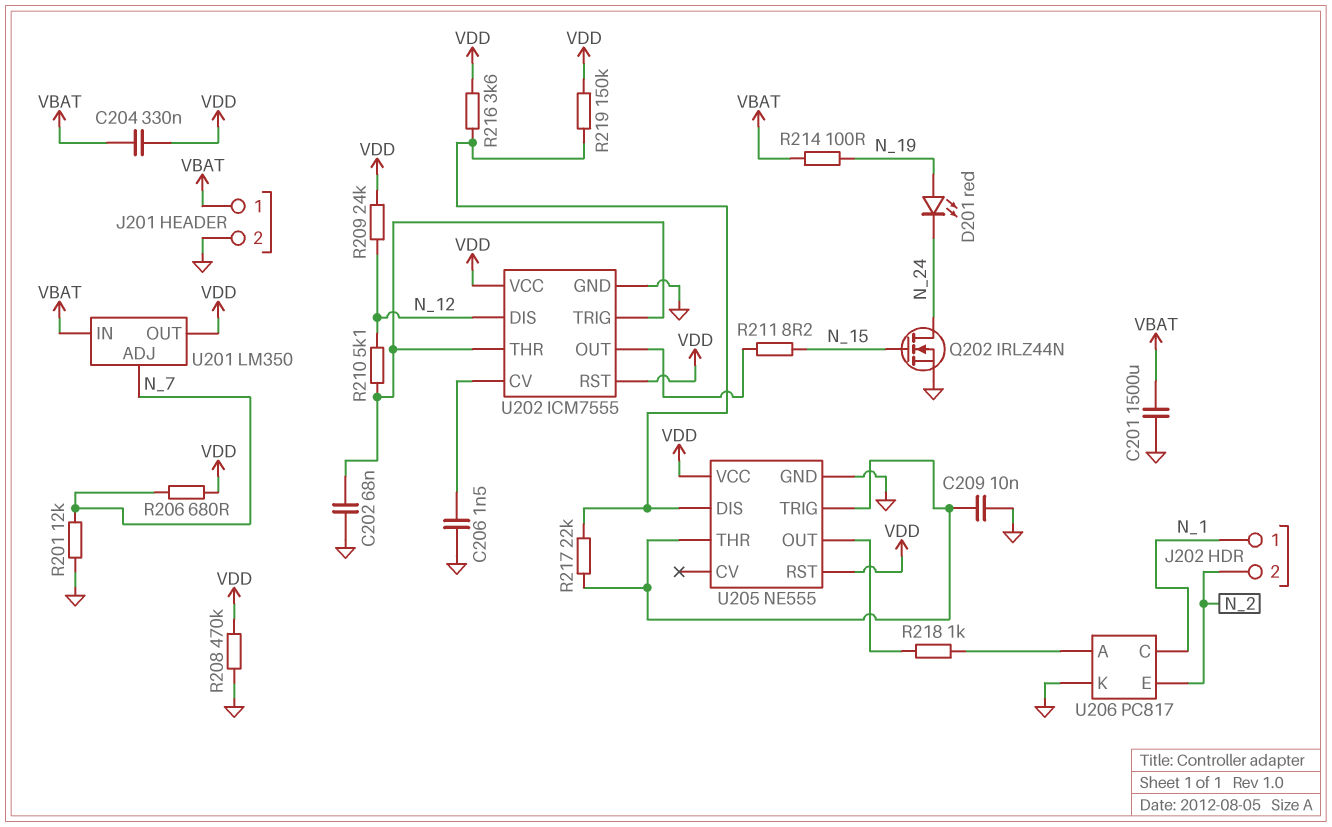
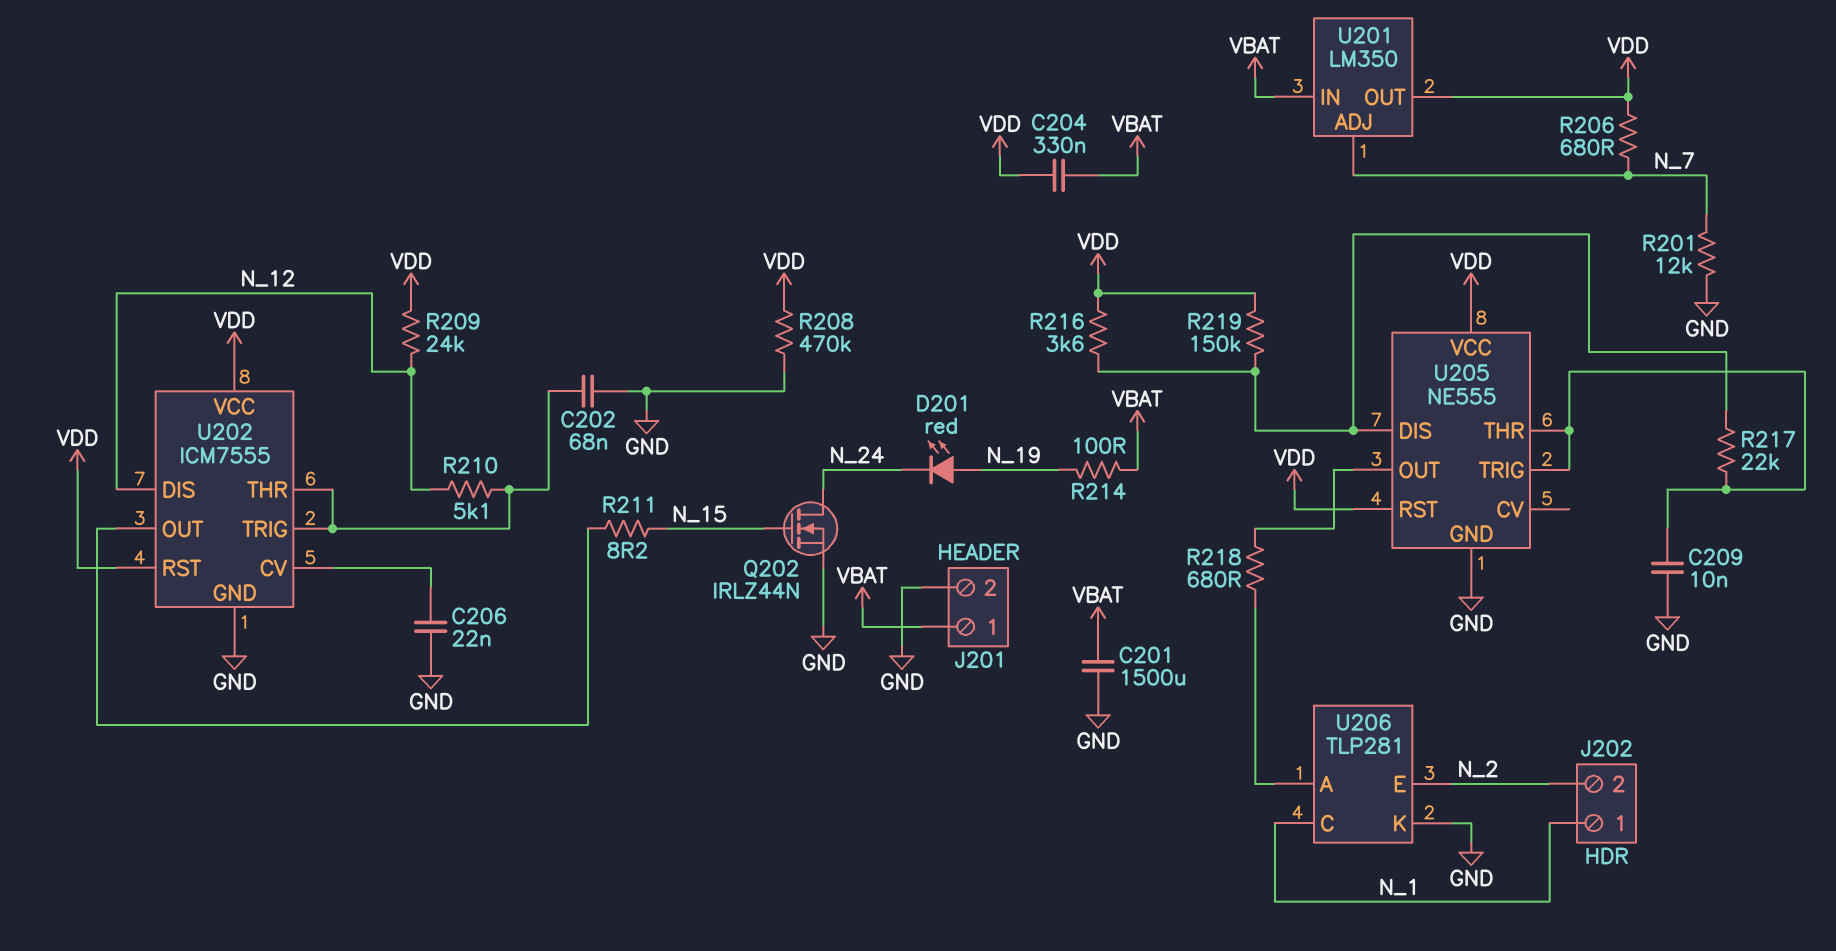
C206: 1.5nF (GND, U202/CV) -> 22nF (GND, U202/CV)
R218: 1k (U205/OUT, U206/A) -> 680 (U205/OUT, U206/A)
U206: PC817 -> TLP281

